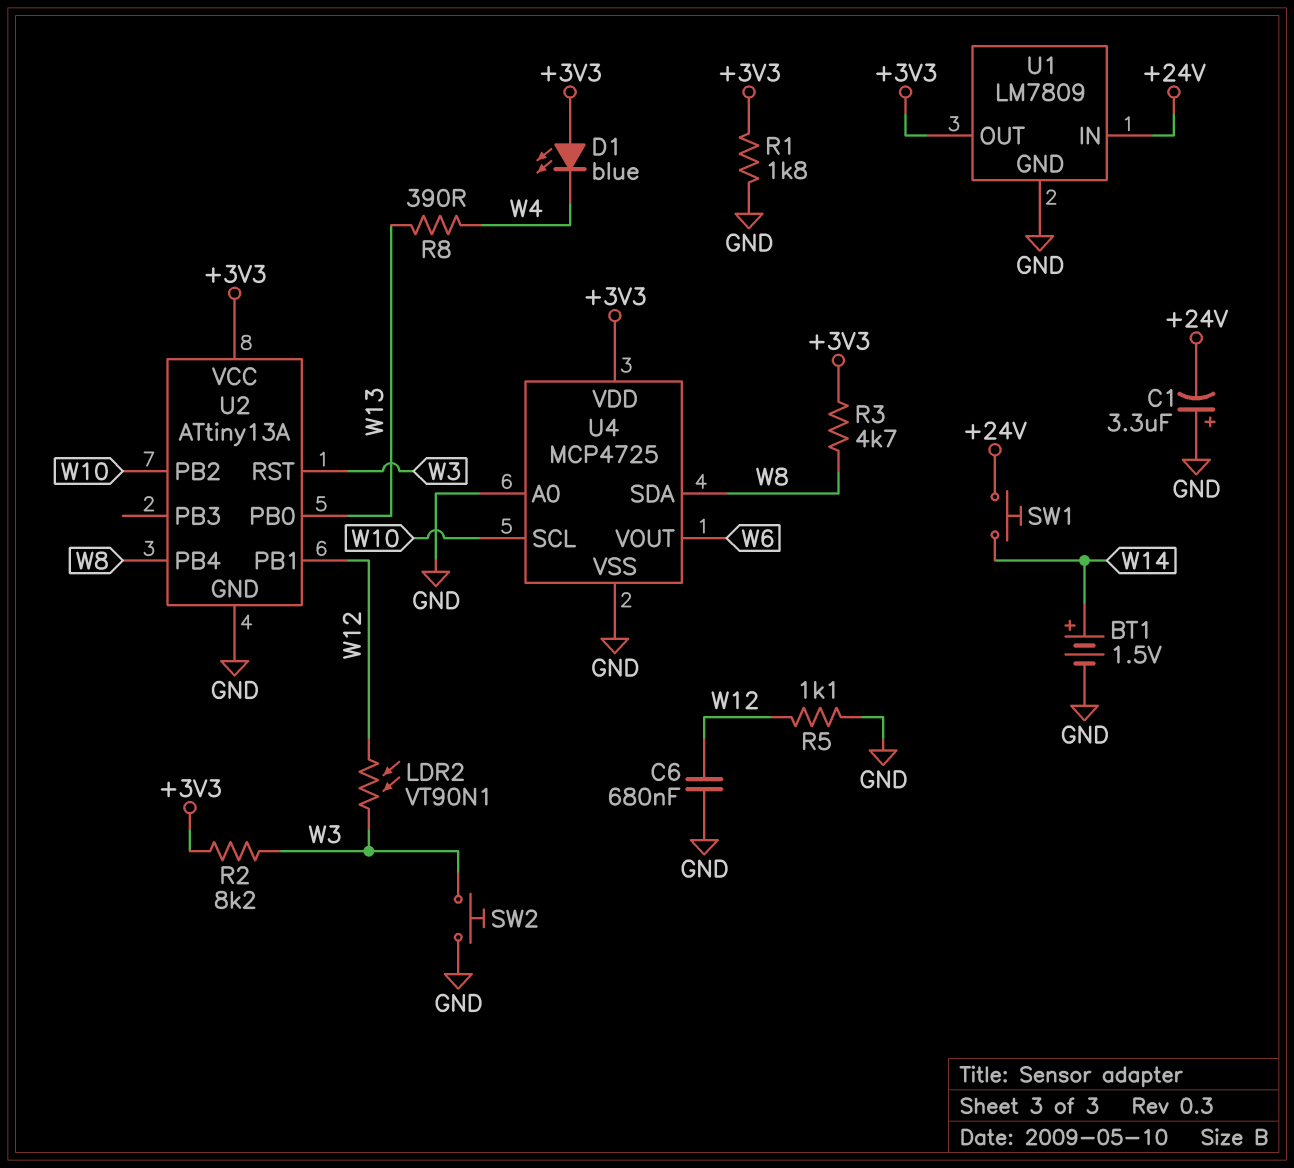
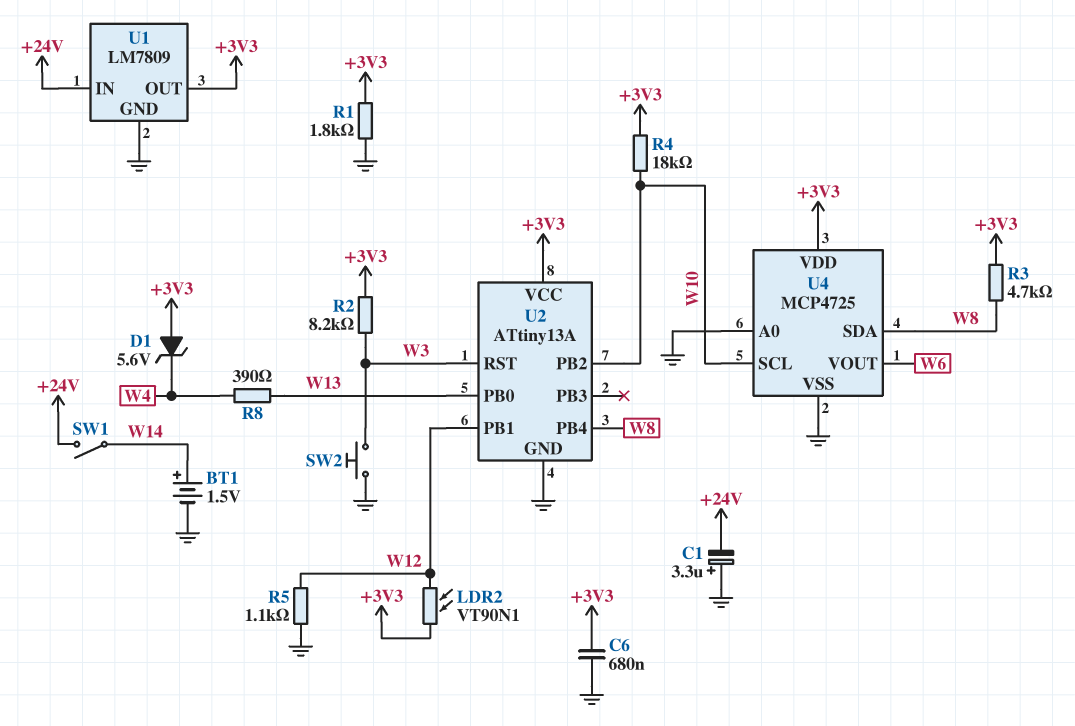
C6: 680nF (GND, W12) -> 680nF (+3V3, GND)
D1: LED blue (A +3V3, K W4) -> zener 5.6V (A +3V3, K W4)
LDR2: VT90N1 (W3, W12) -> VT90N1 (+3V3, W12)
R4: none -> 18k (+3V3, W10)
SW1: button (+24V, W14) -> switch (+24V, W14)

